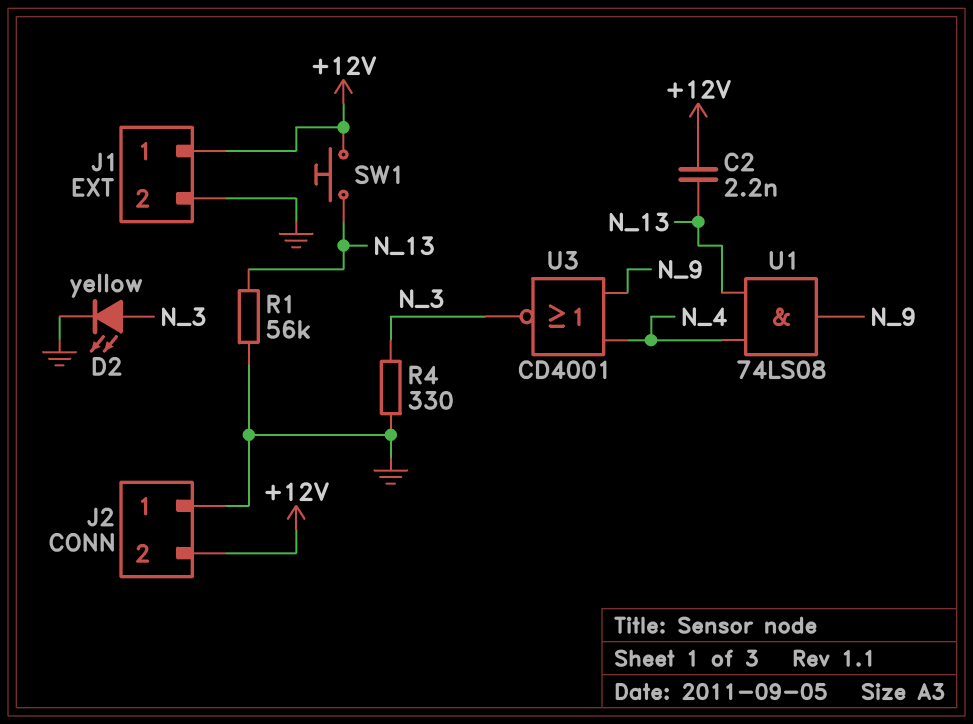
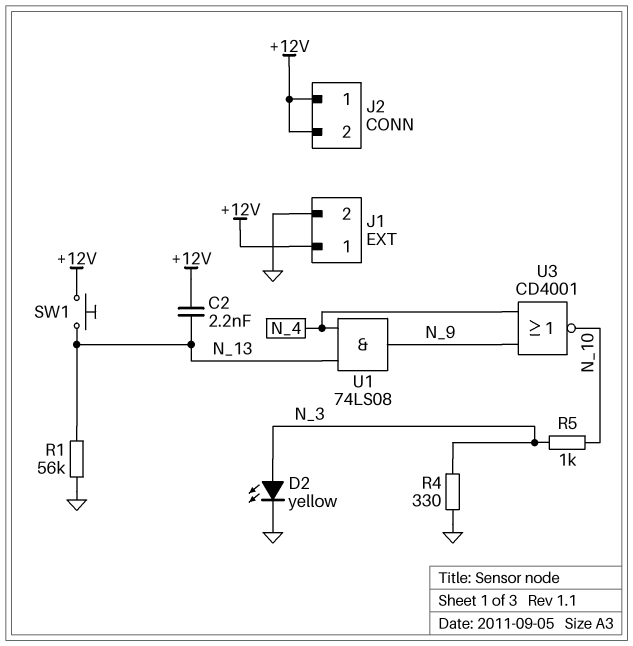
J2 pin 1: GND -> +12V
R5: none -> 1k (N_3, N_10)
U3: NOR CD4001 (in N_4, in N_9, out N_3) -> NOR CD4001 (in N_4, in N_9, out N_10)

